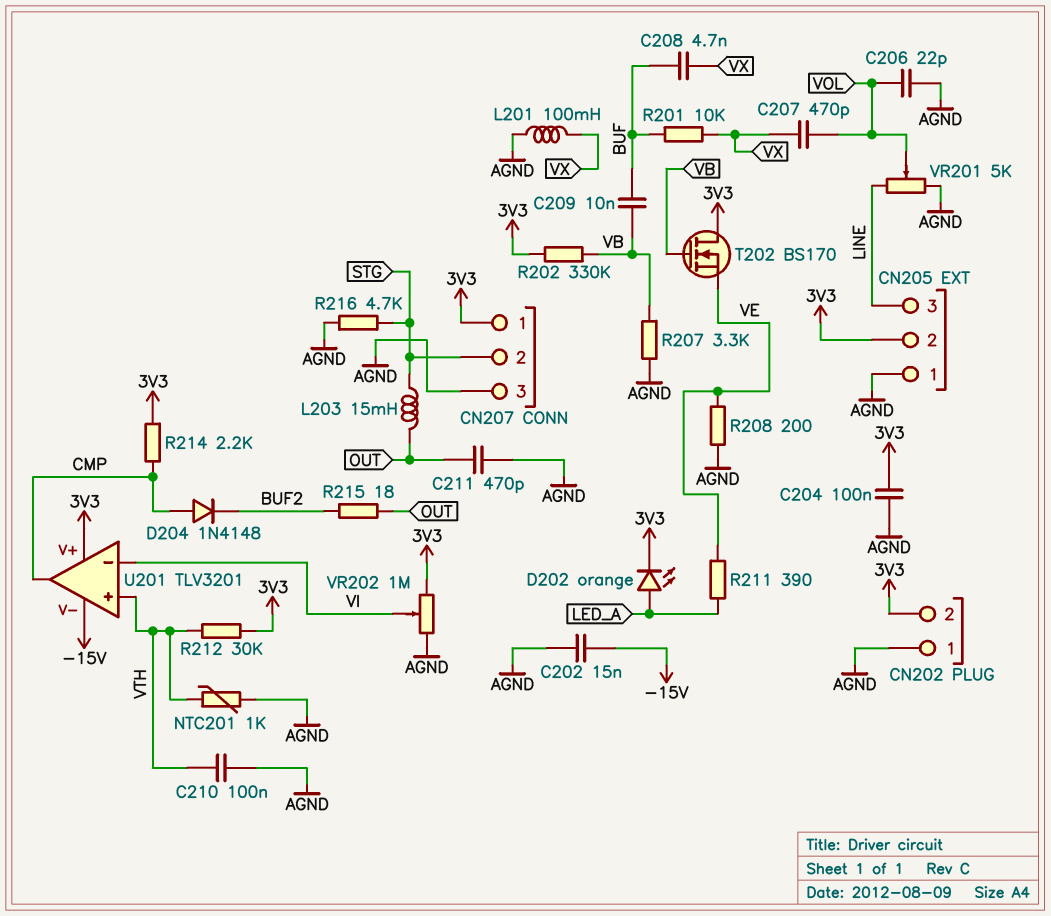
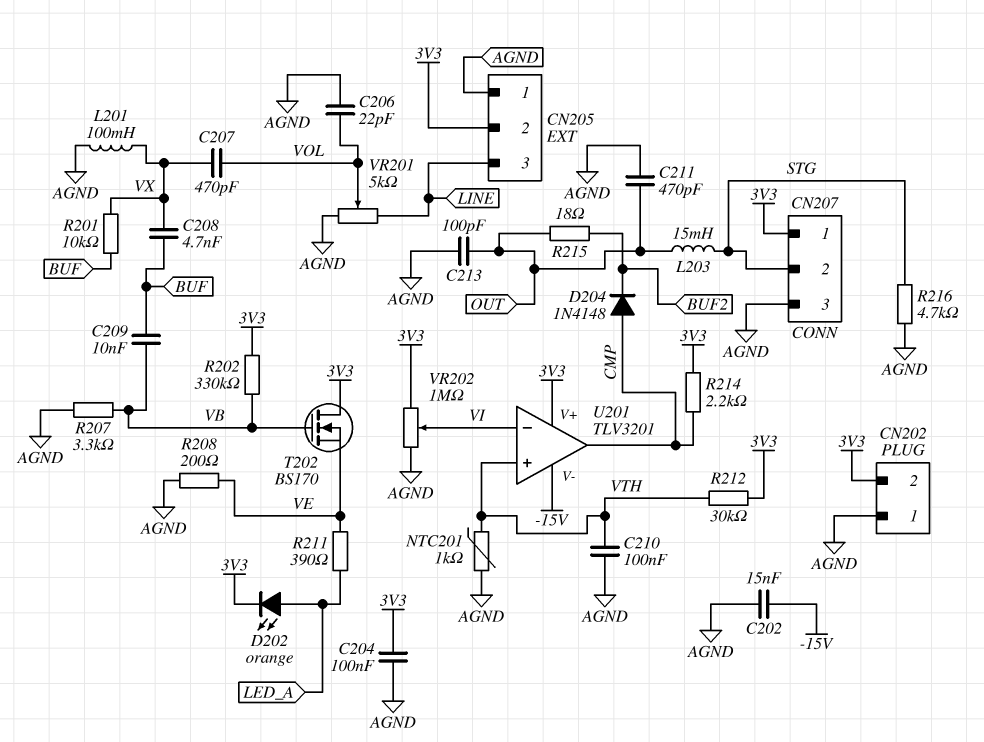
C213: none -> 100pF (AGND, OUT)

